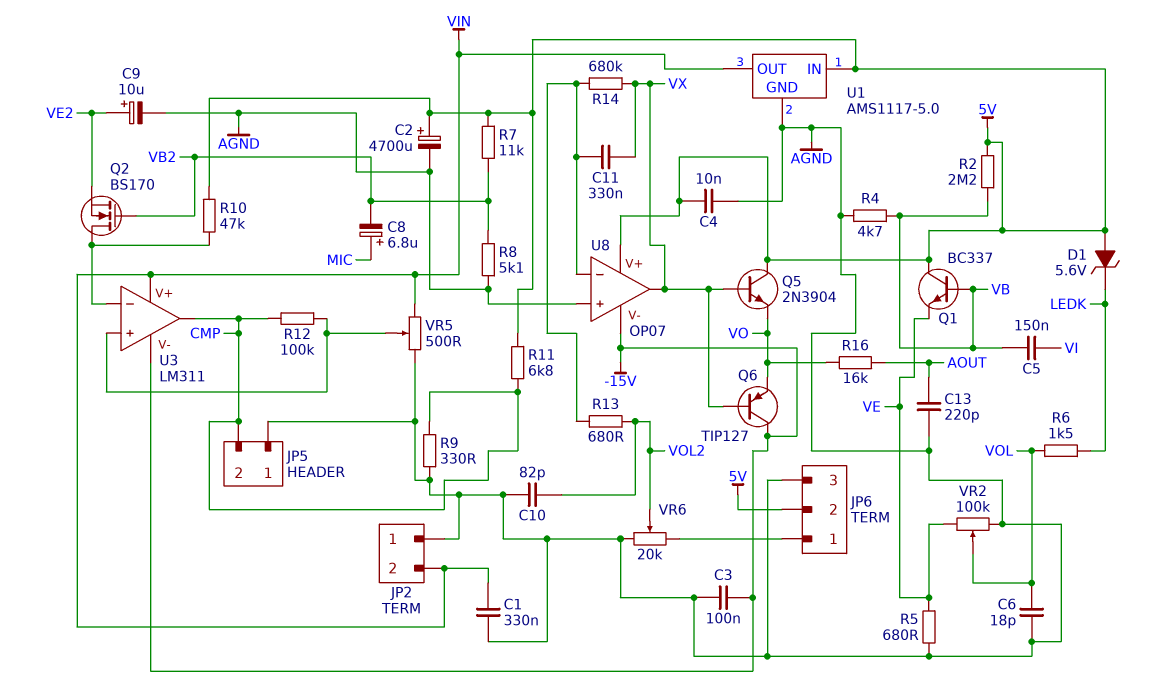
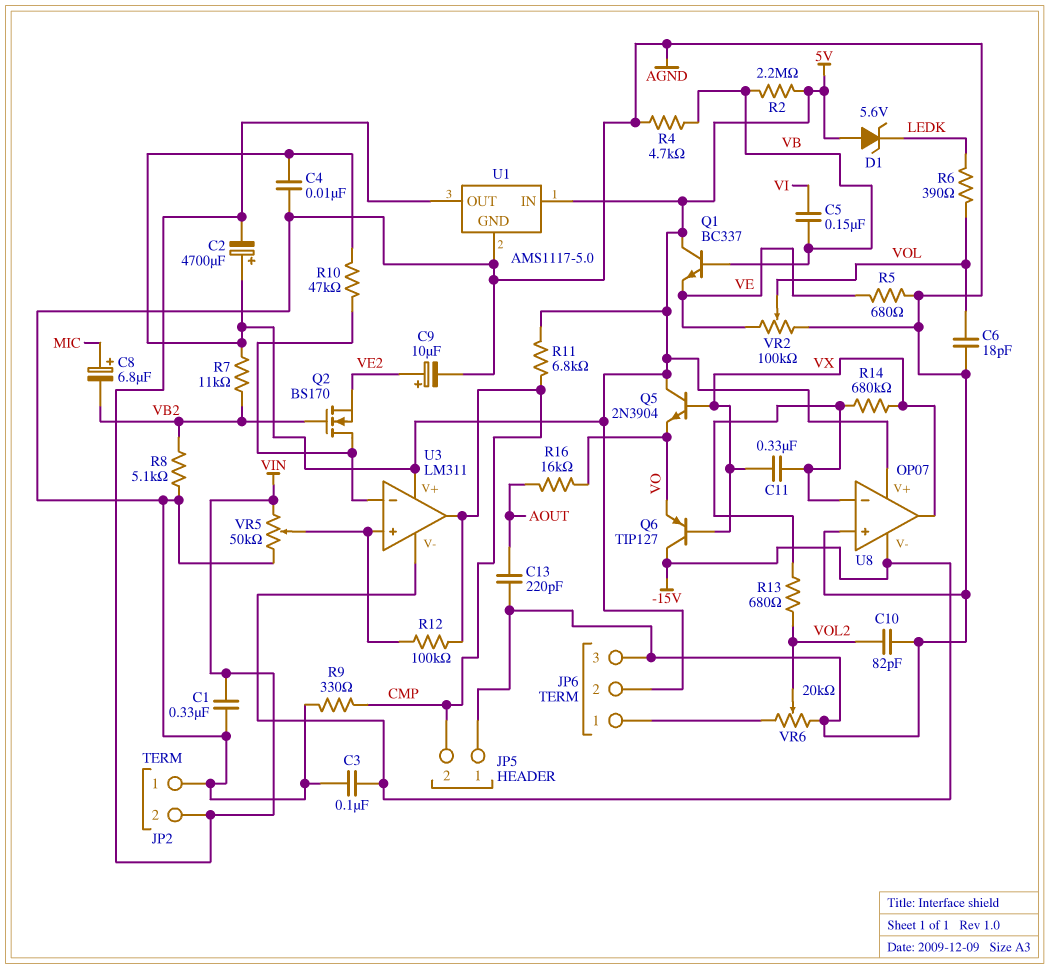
C2: 4700uF (plus 5V, minus AGND) -> 4700uF (plus 5V, minus VIN)
R6: 1.5k (LEDK, VOL) -> 390 (LEDK, VOL)
U3 pin V+: VIN -> 5V
VR5: 500 (AGND, VIN, wiper U3/in+) -> 50k (AGND, VIN, wiper U3/in+)

